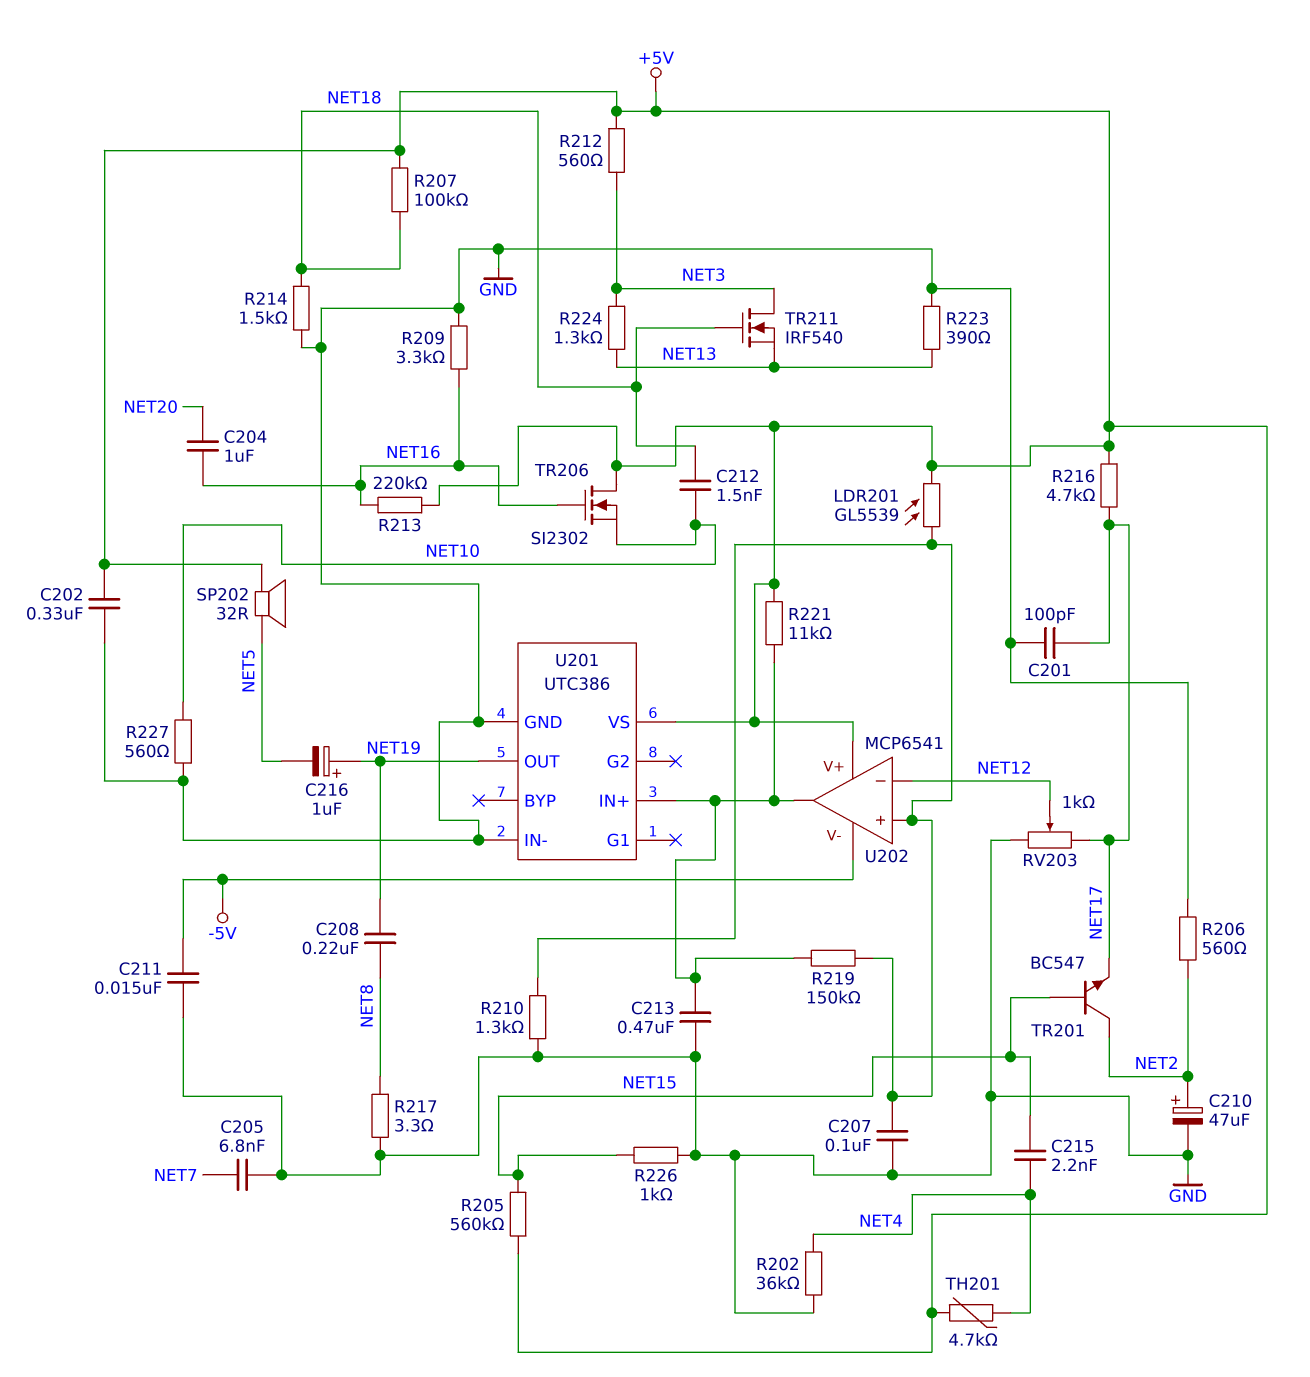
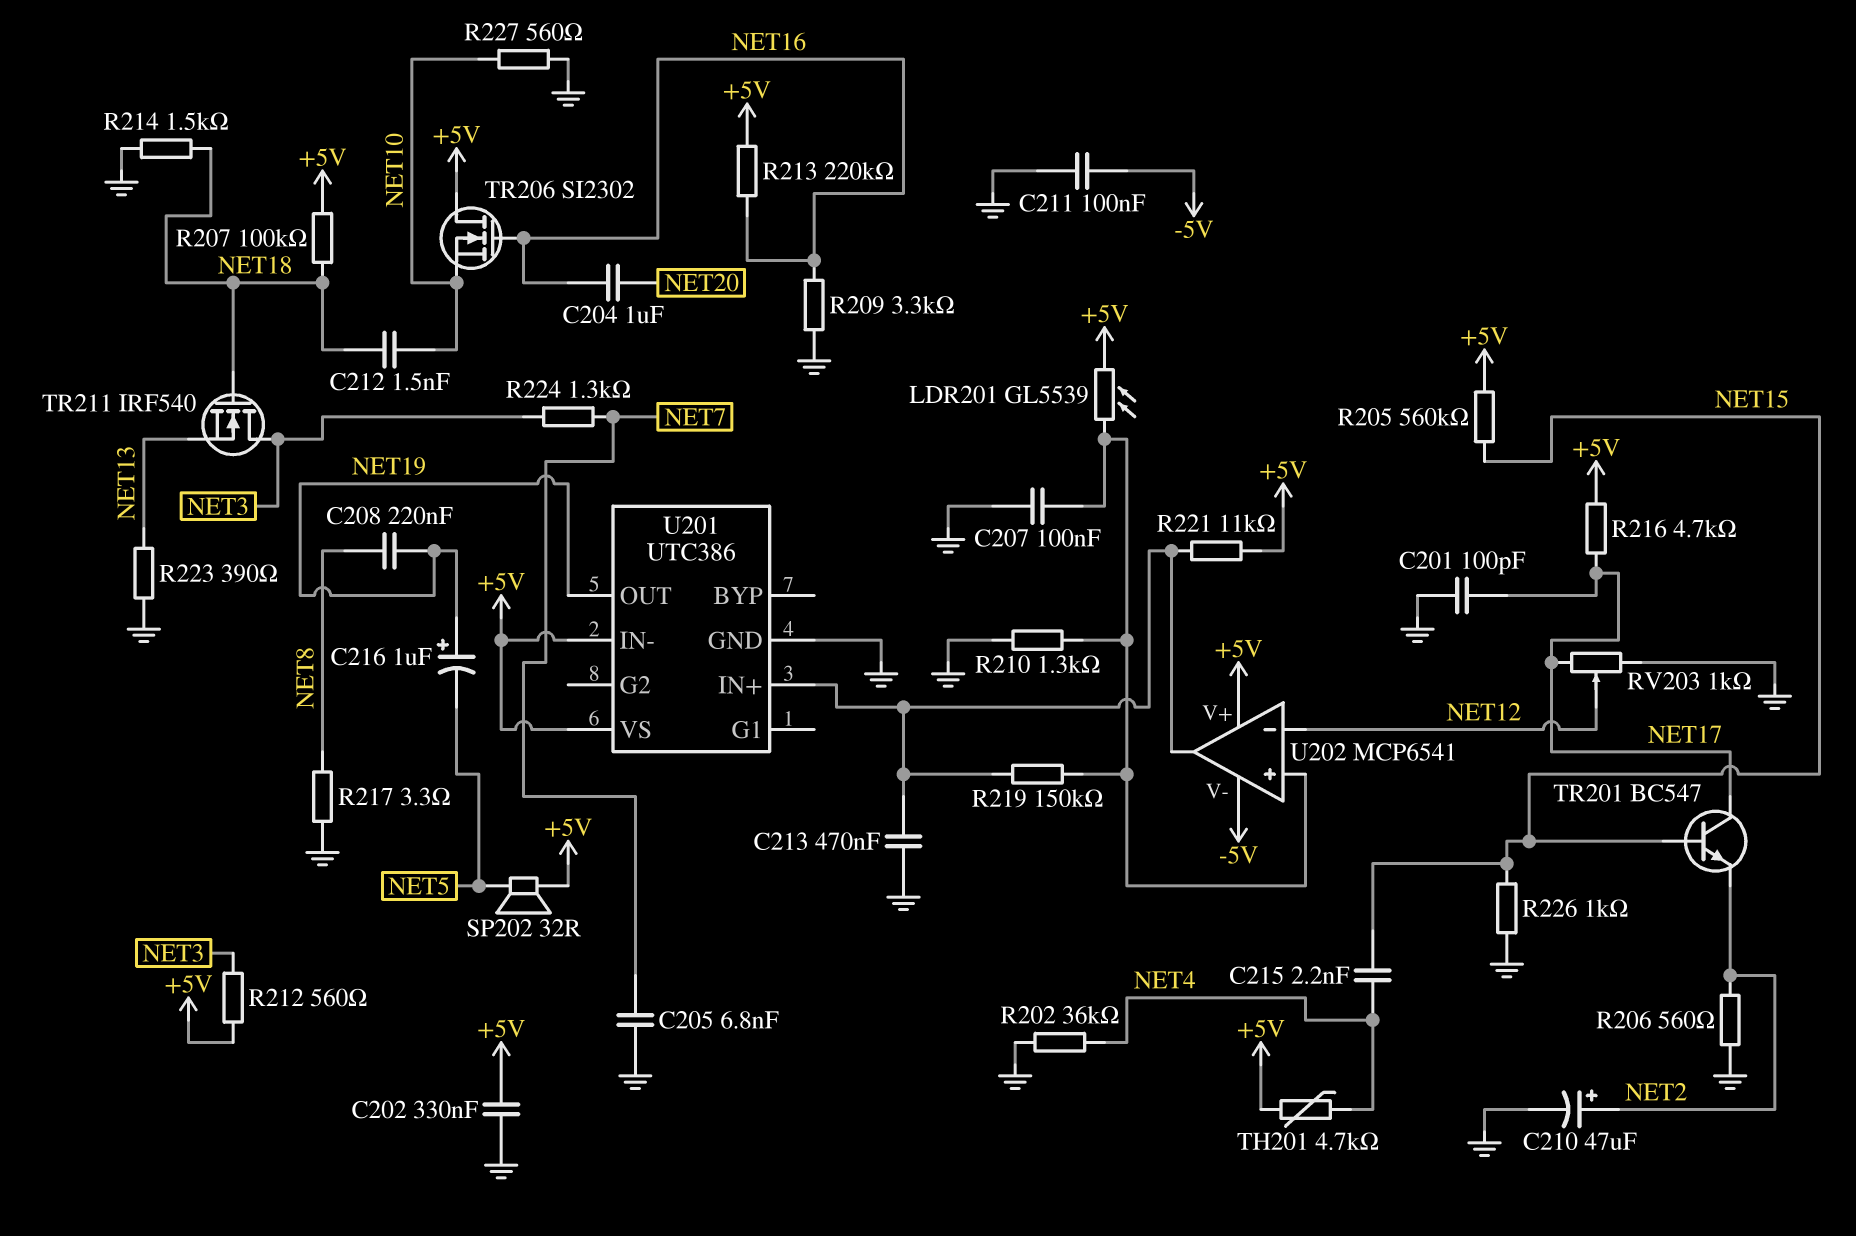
C211: 15nF (-5V, GND) -> 100nF (-5V, GND)
R224: 1.3k (NET3, NET13) -> 1.3k (NET3, NET7)
TR201: NPN BC547 (B NET15, C NET2, E NET17) -> NPN BC547 (B NET15, C NET17, E NET2)
U201 pin IN-: GND -> +5V

